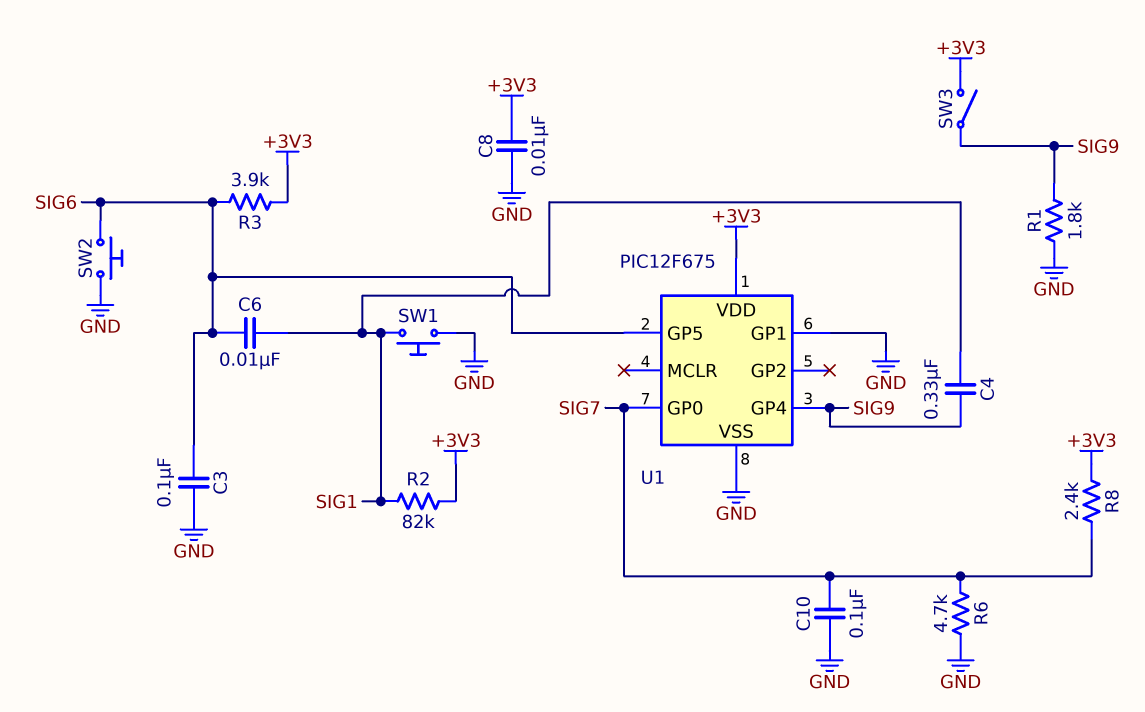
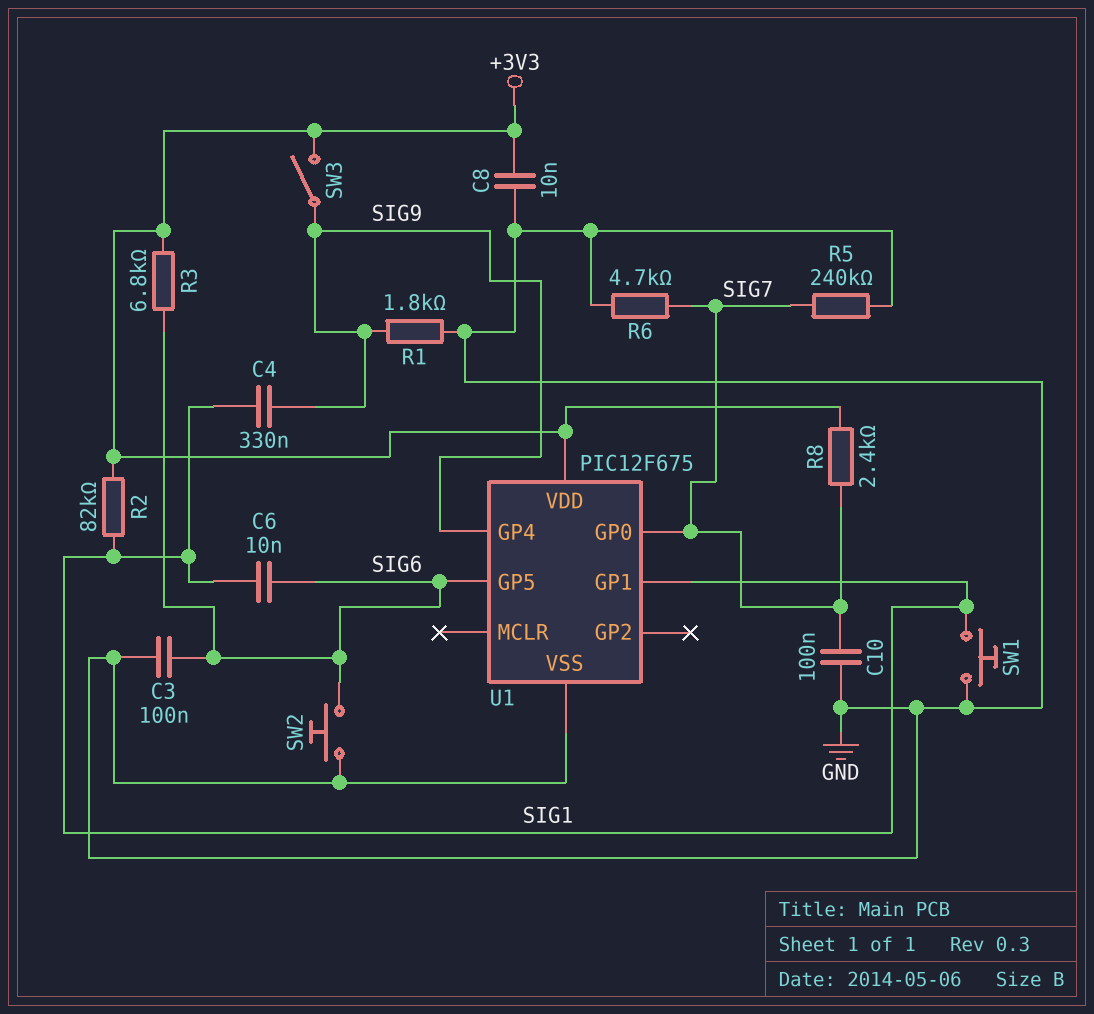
R3: 3.9k (+3V3, SIG6) -> 6.8k (+3V3, SIG6)
R5: none -> 240k (GND, SIG7)
U1 pin GP1: GND -> SIG1

